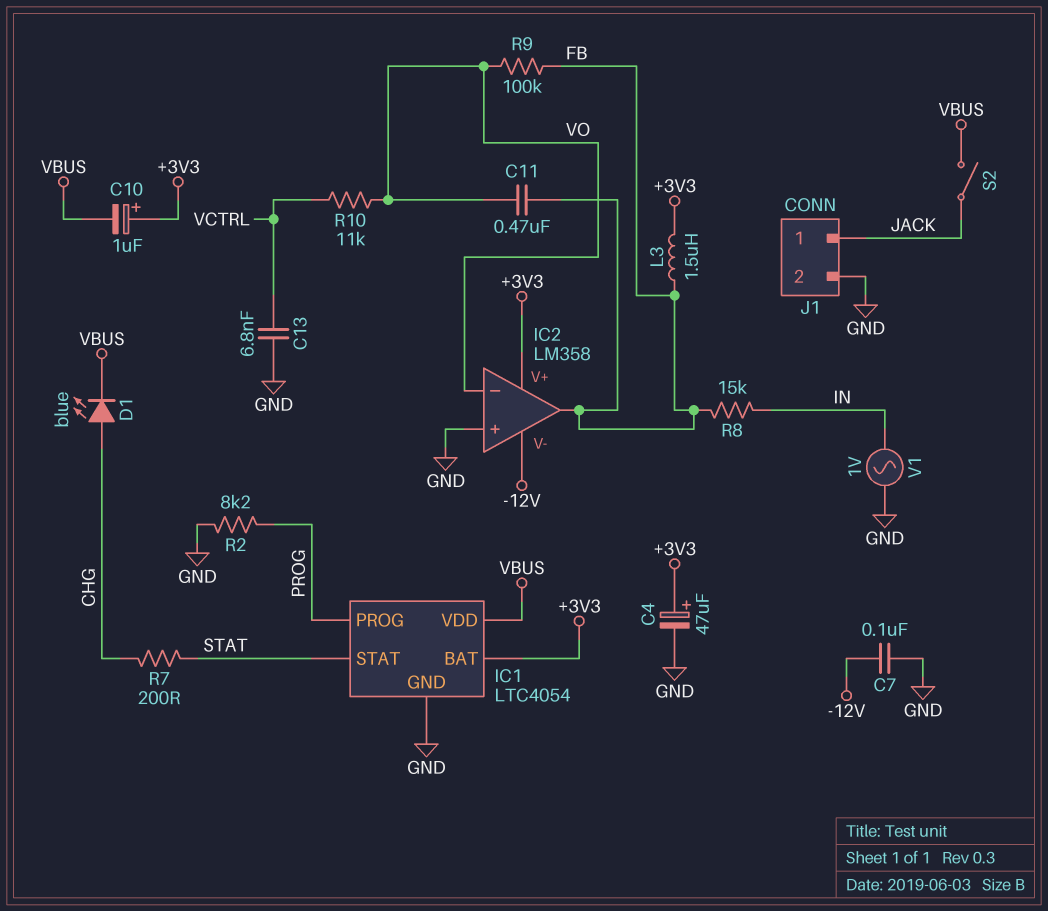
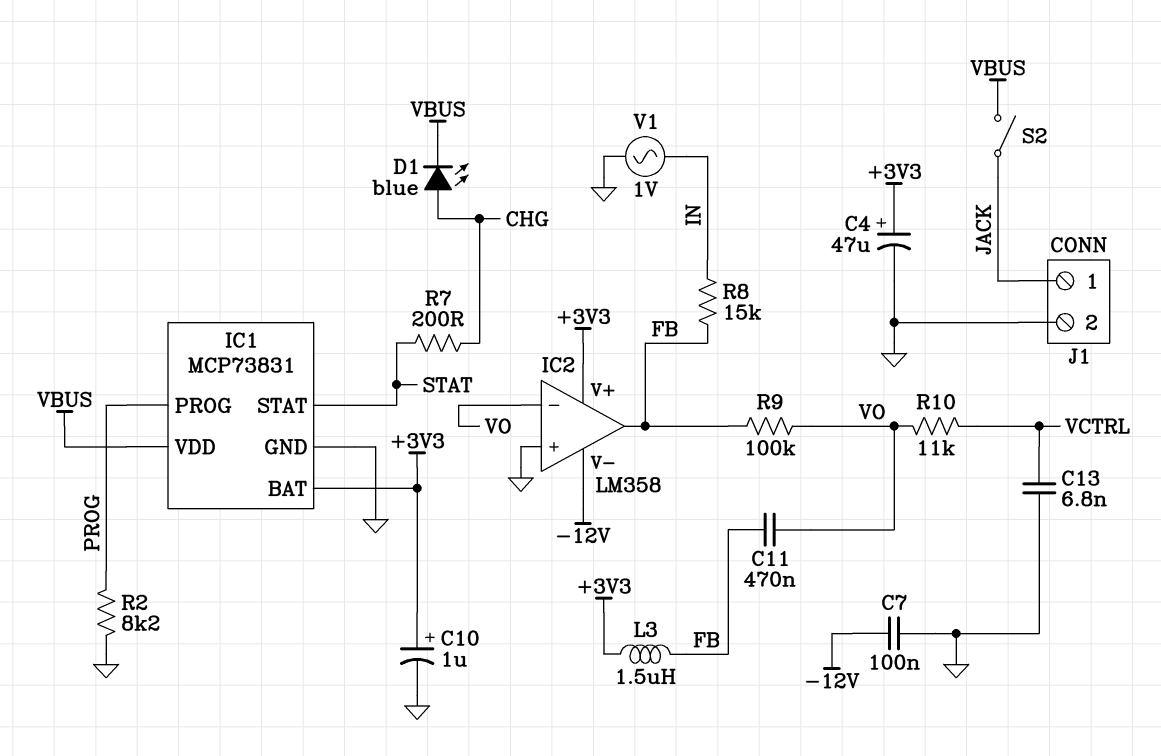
C10: 1uF (plus +3V3, minus VBUS) -> 1uF (plus +3V3, minus GND)
IC1: LTC4054 -> MCP73831

